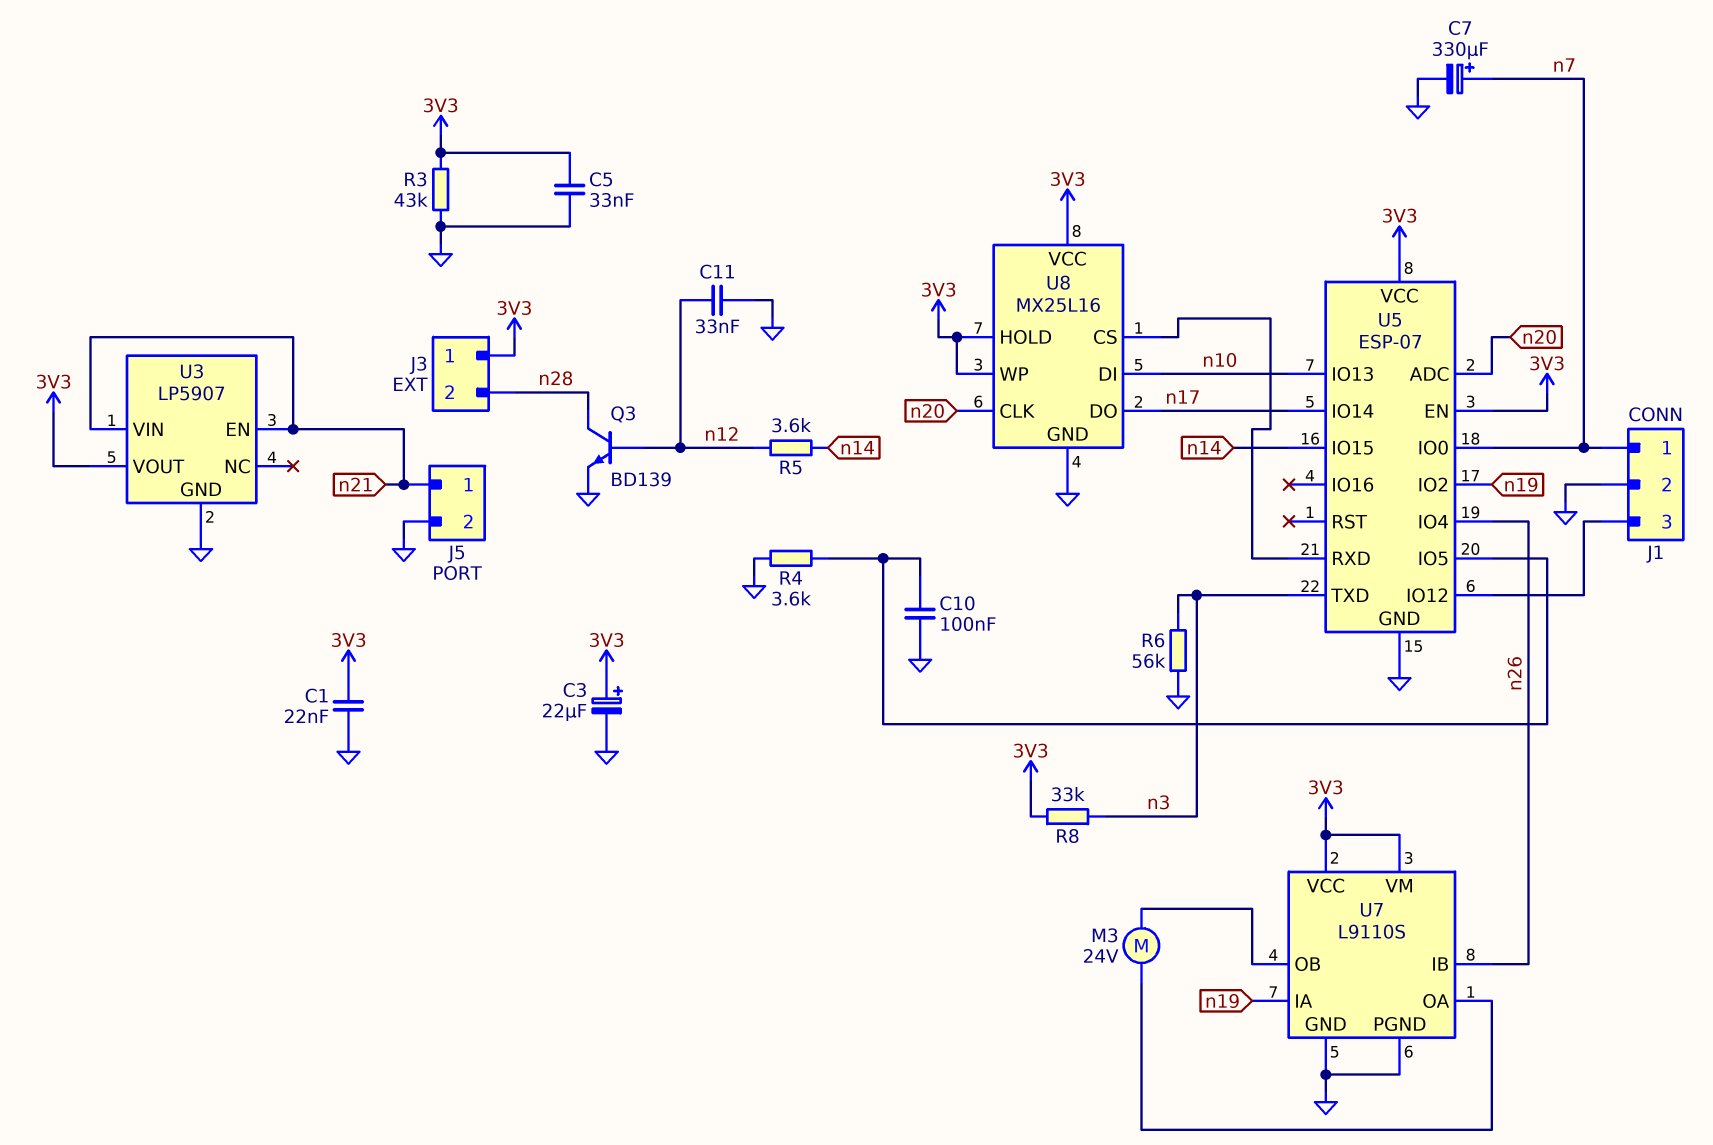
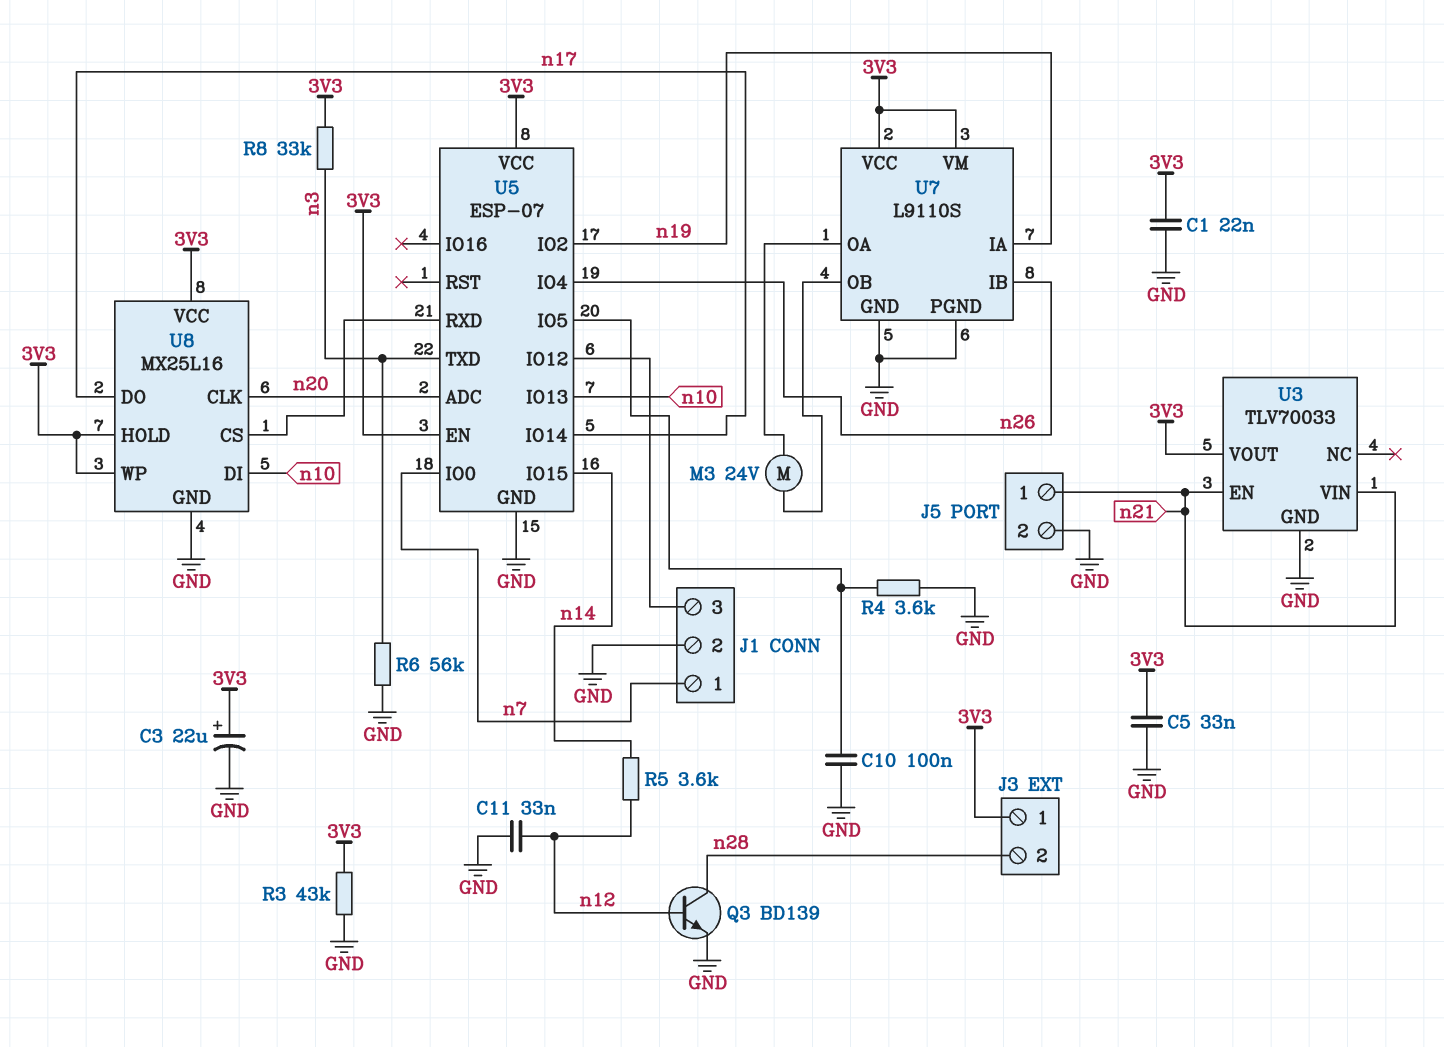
C7: 330uF (plus n7, minus GND) -> none
U3: LP5907 -> TLV70033

